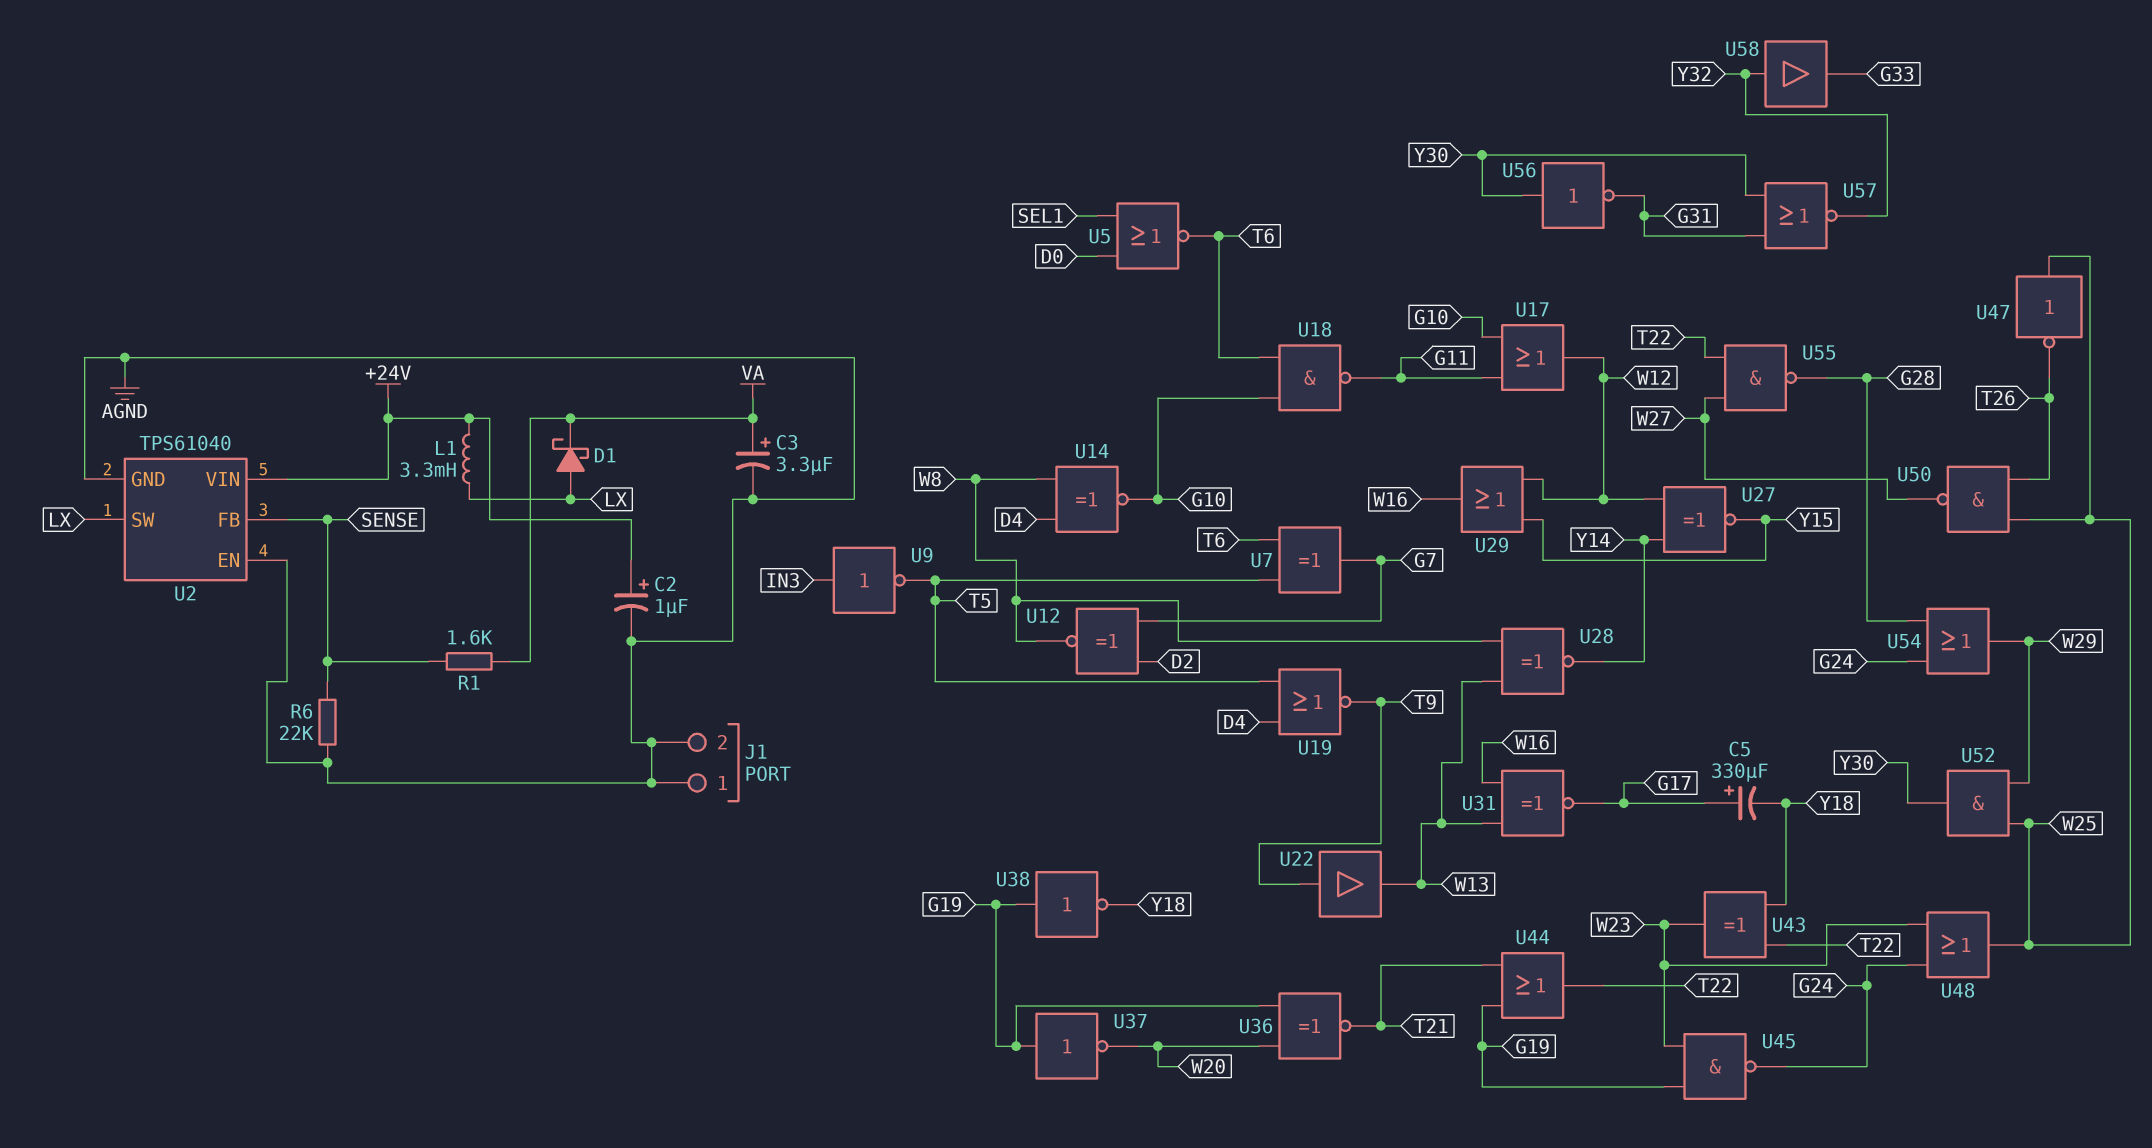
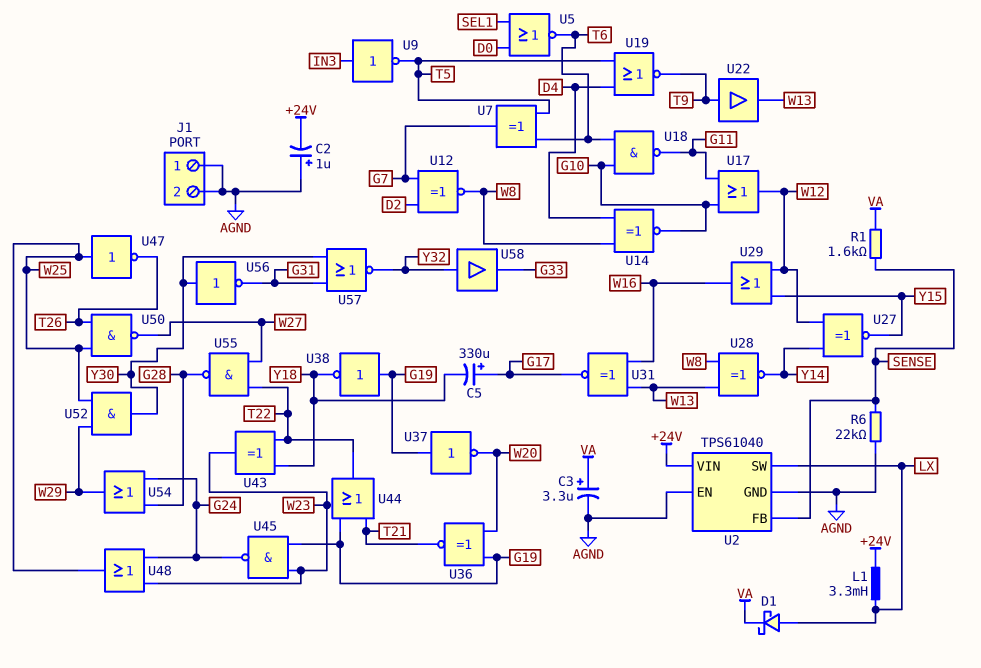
C2: 1uF (plus +24V, minus AGND) -> 1uF (plus AGND, minus +24V)

